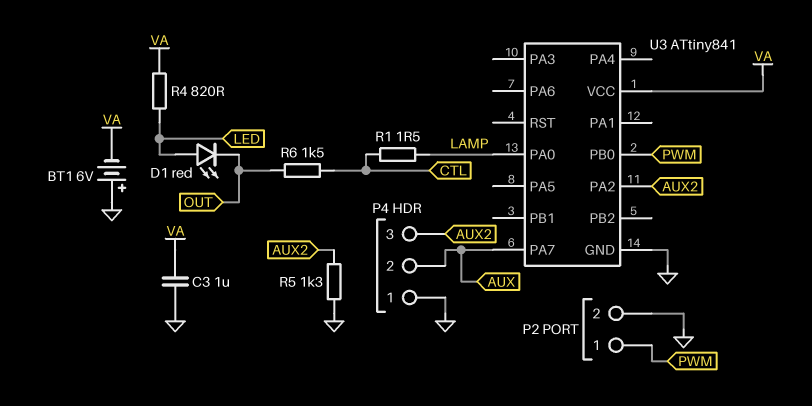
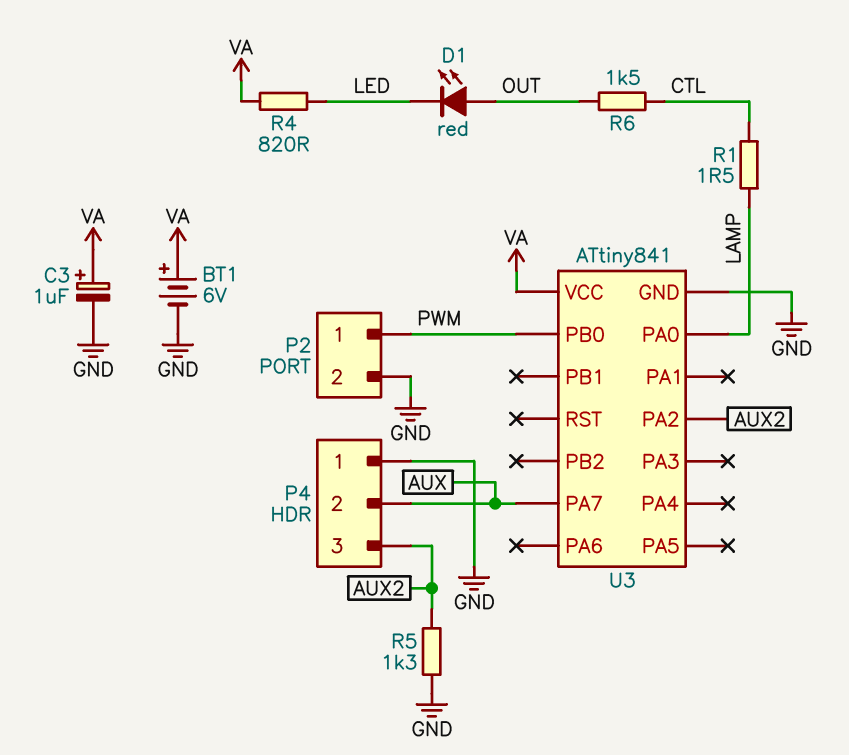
BT1: 6V (plus GND, minus VA) -> 6V (plus VA, minus GND)
C3: 1uF (GND, VA) -> 1uF (plus VA, minus GND)
D1: LED red (A LED, K OUT) -> LED red (A OUT, K LED)

